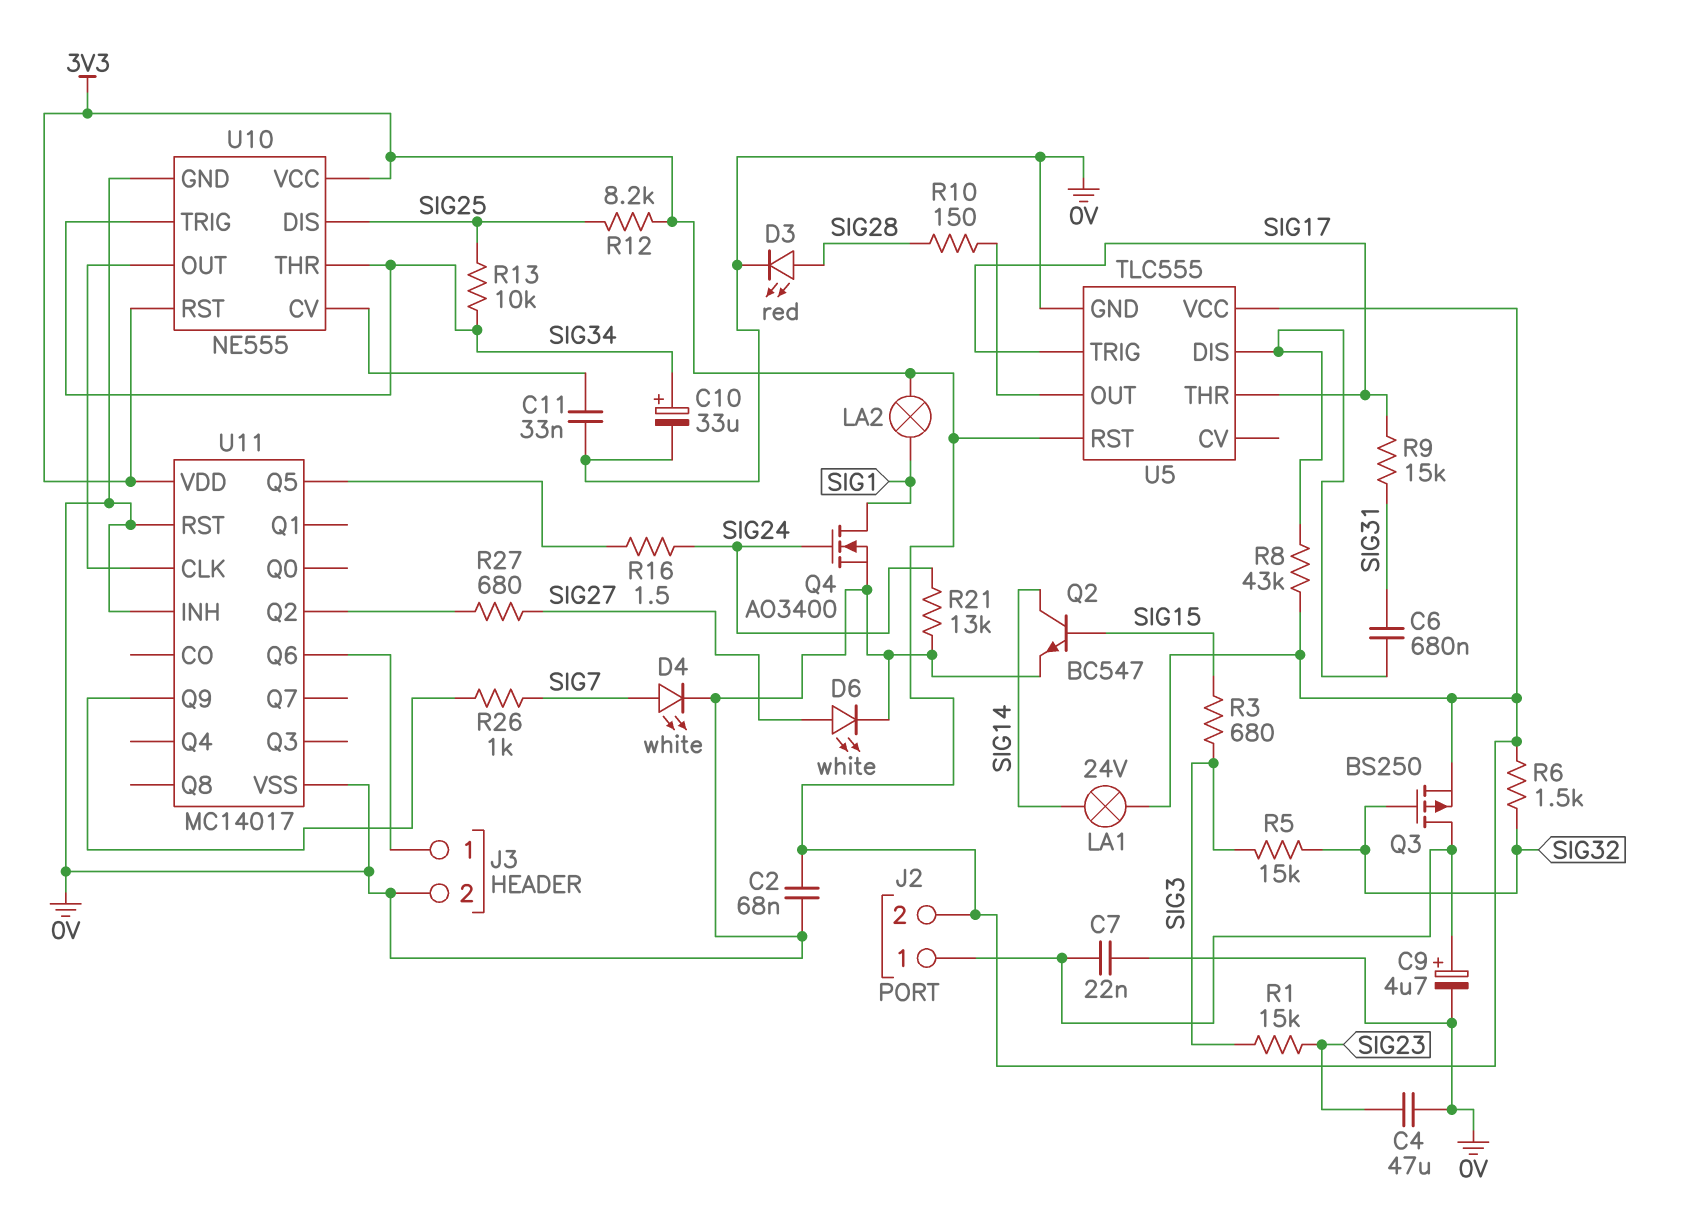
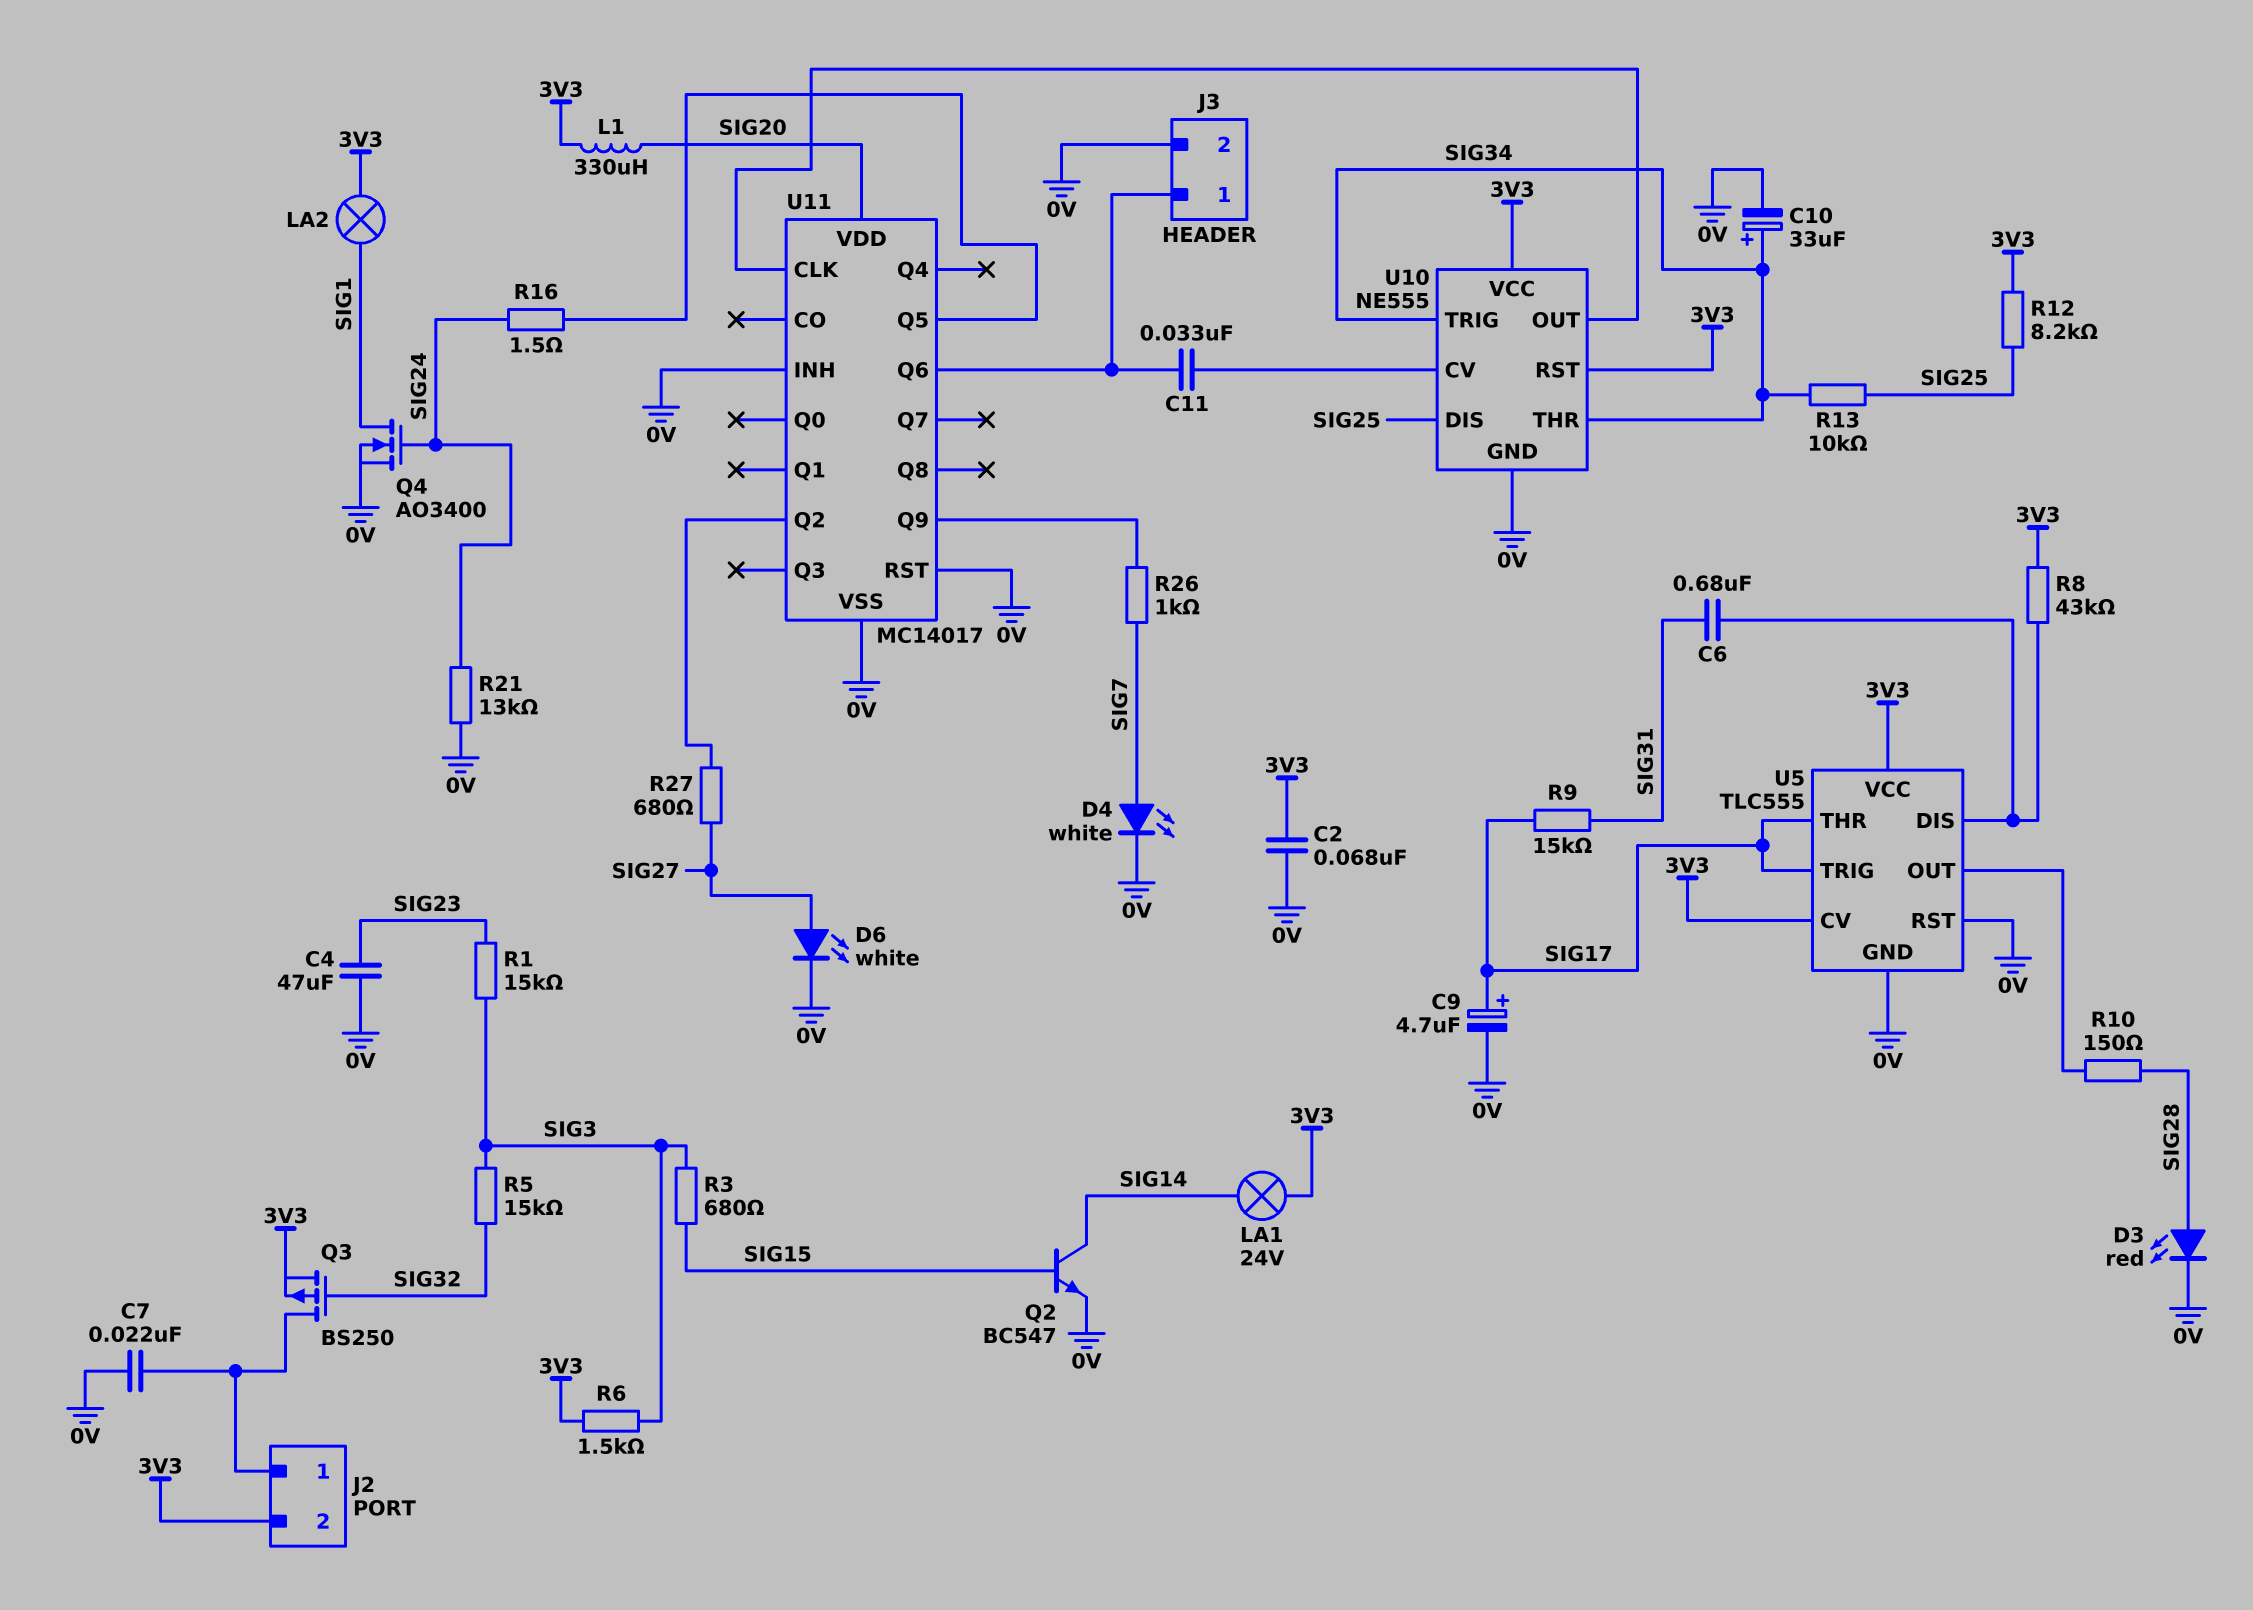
C9: 4.7uF (plus J2/1, minus 0V) -> 4.7uF (plus SIG17, minus 0V)
C11: 33nF (0V, U10/CV) -> 33nF (J3/1, U10/CV)
L1: none -> 330uH (3V3, SIG20)
R6: 1.5k (3V3, SIG32) -> 1.5k (3V3, SIG3)
U5 pin CV: none -> 3V3
U5 pin RST: 3V3 -> 0V
U11 pin VDD: 3V3 -> SIG20

